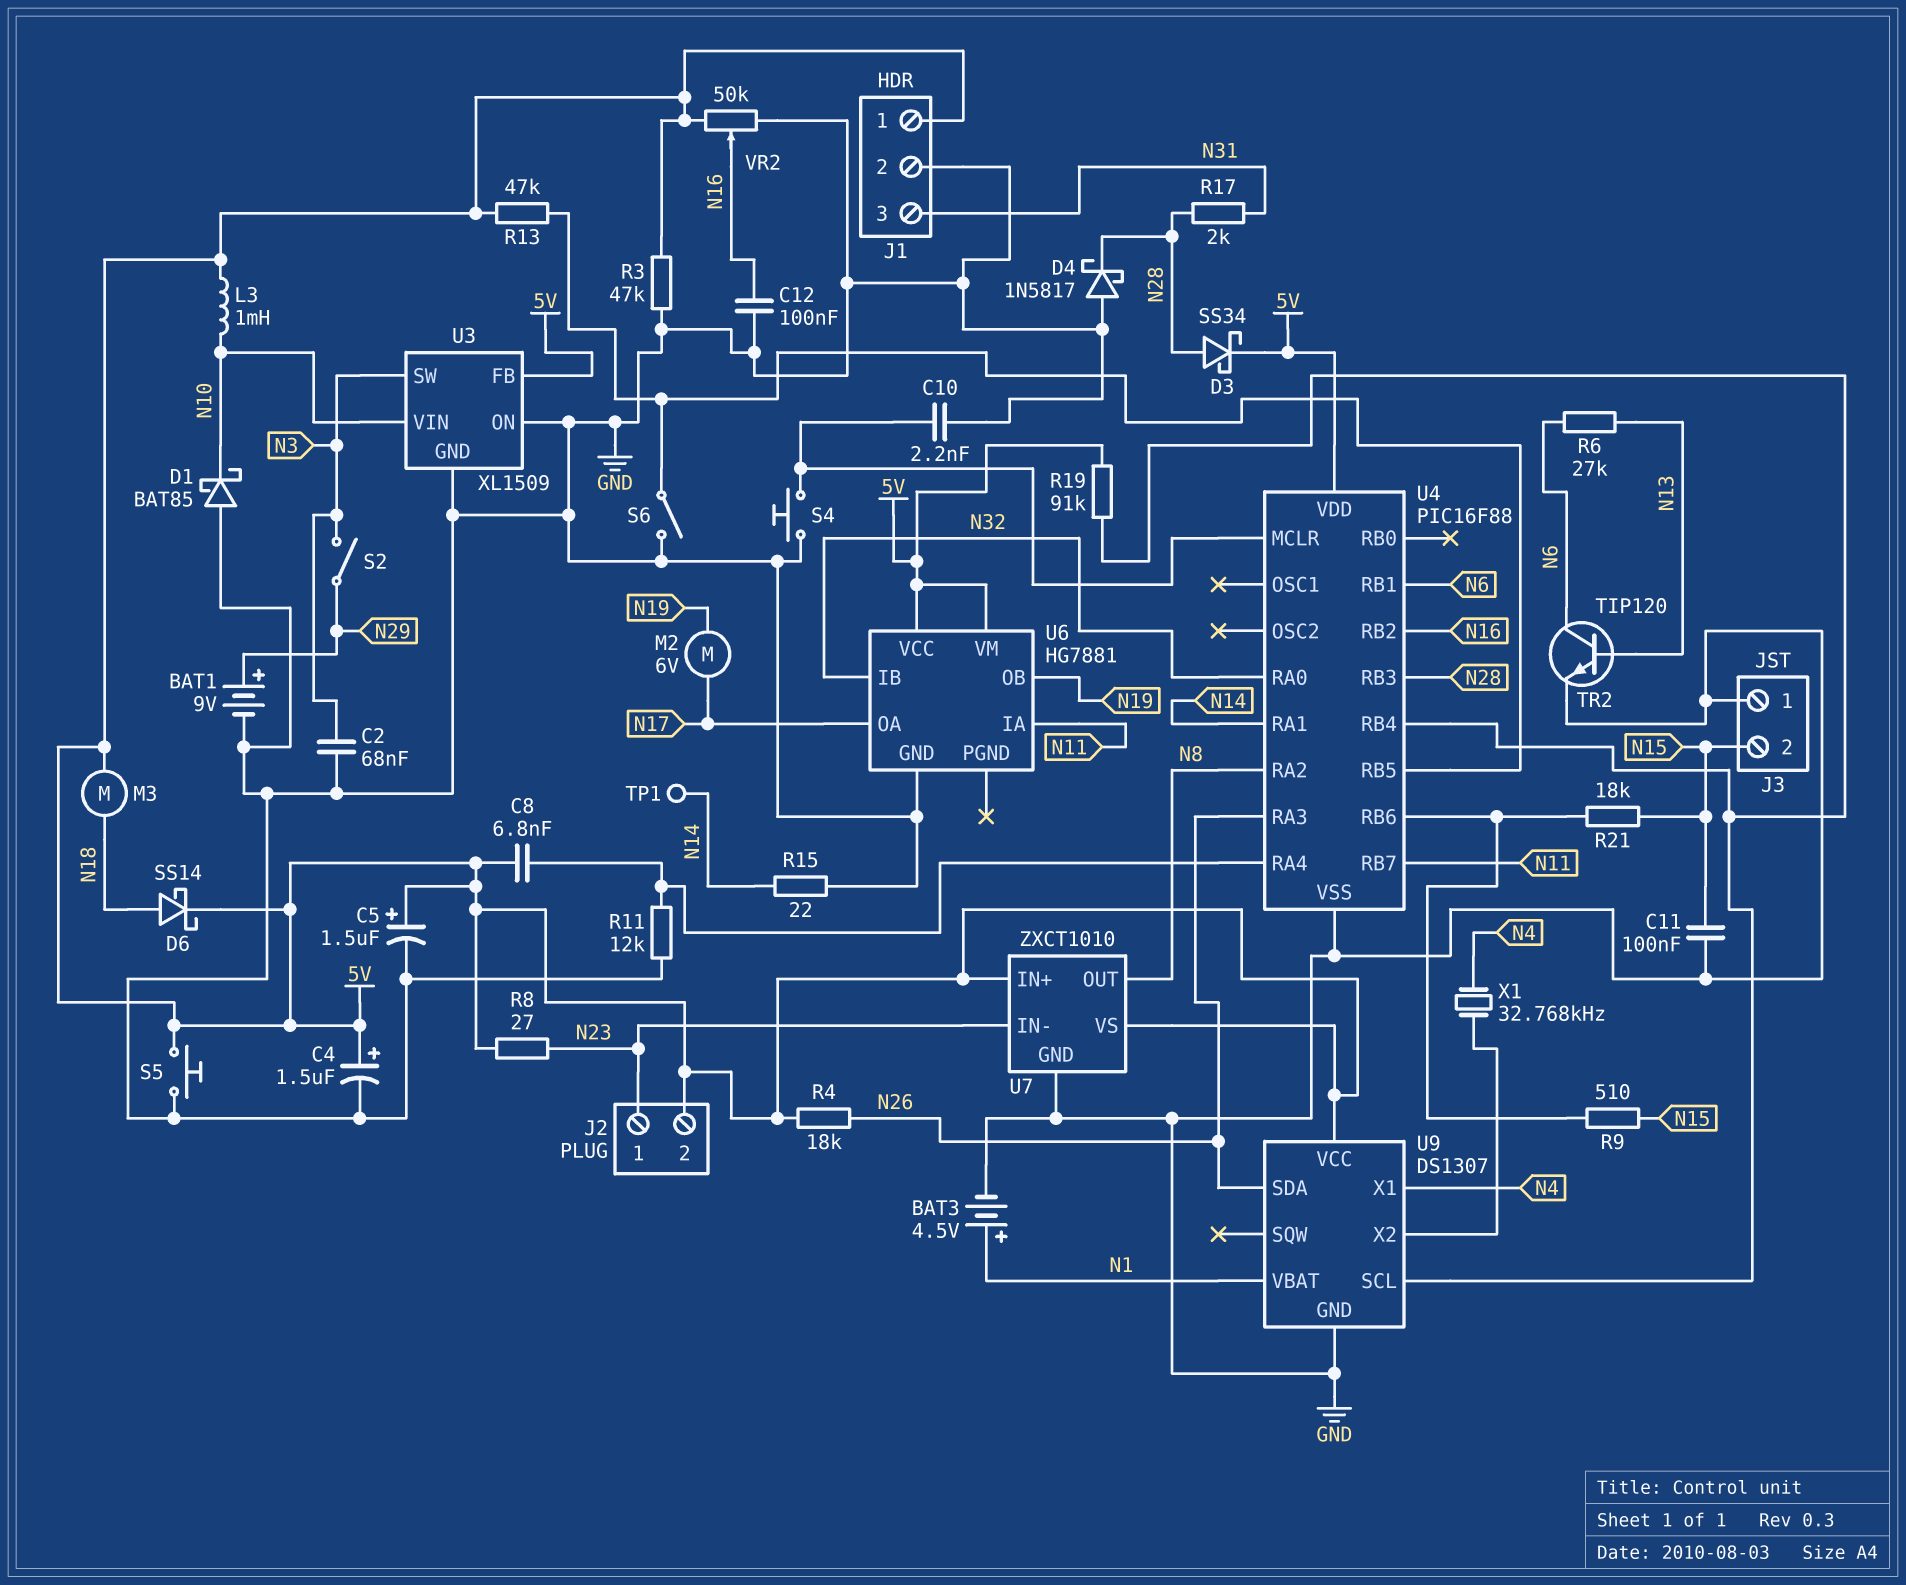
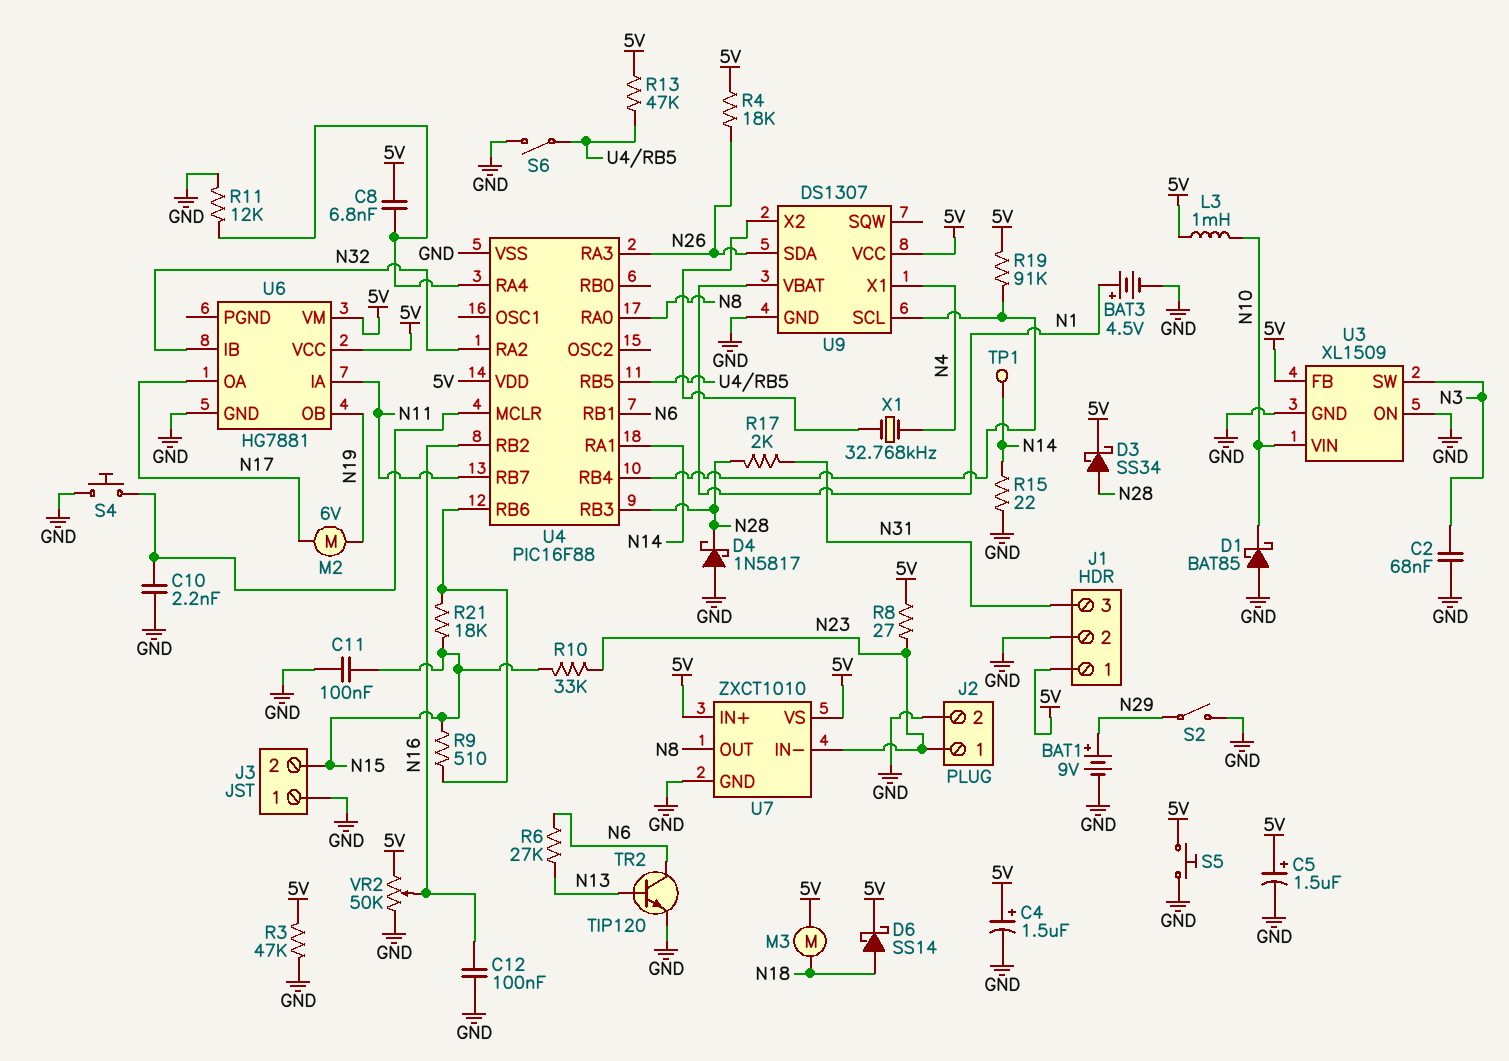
J2 pin 2: 5V -> GND
R10: none -> 33k (N15, N23)
S2: switch (N3, N29) -> switch (GND, N29)
U4 pin RA0: N32 -> N8
U4 pin RA2: N8 -> N32

